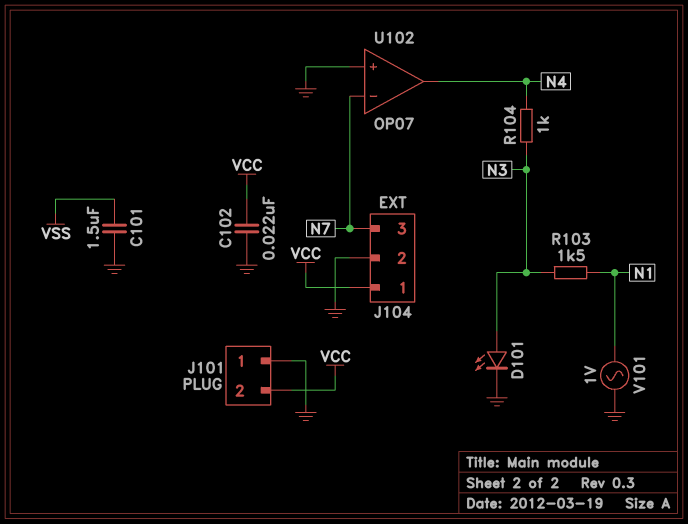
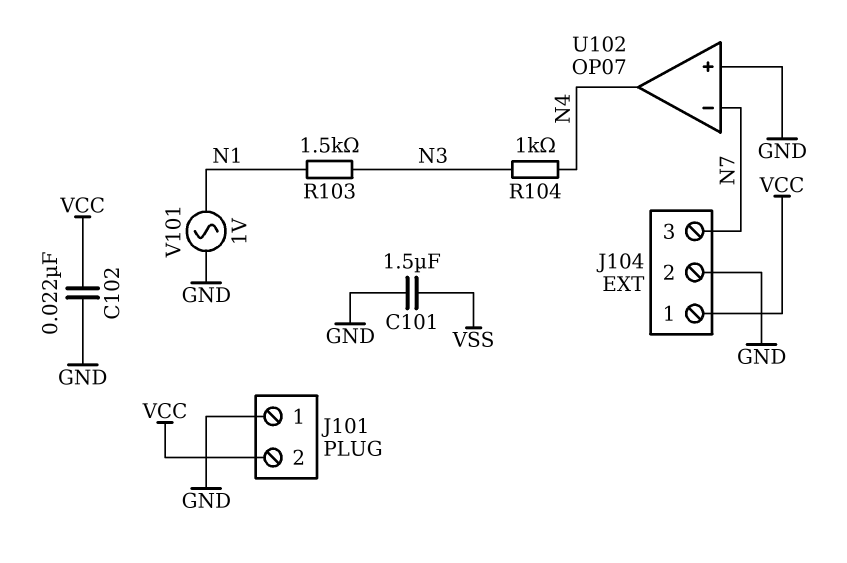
D101: LED (A N3, K GND) -> none

